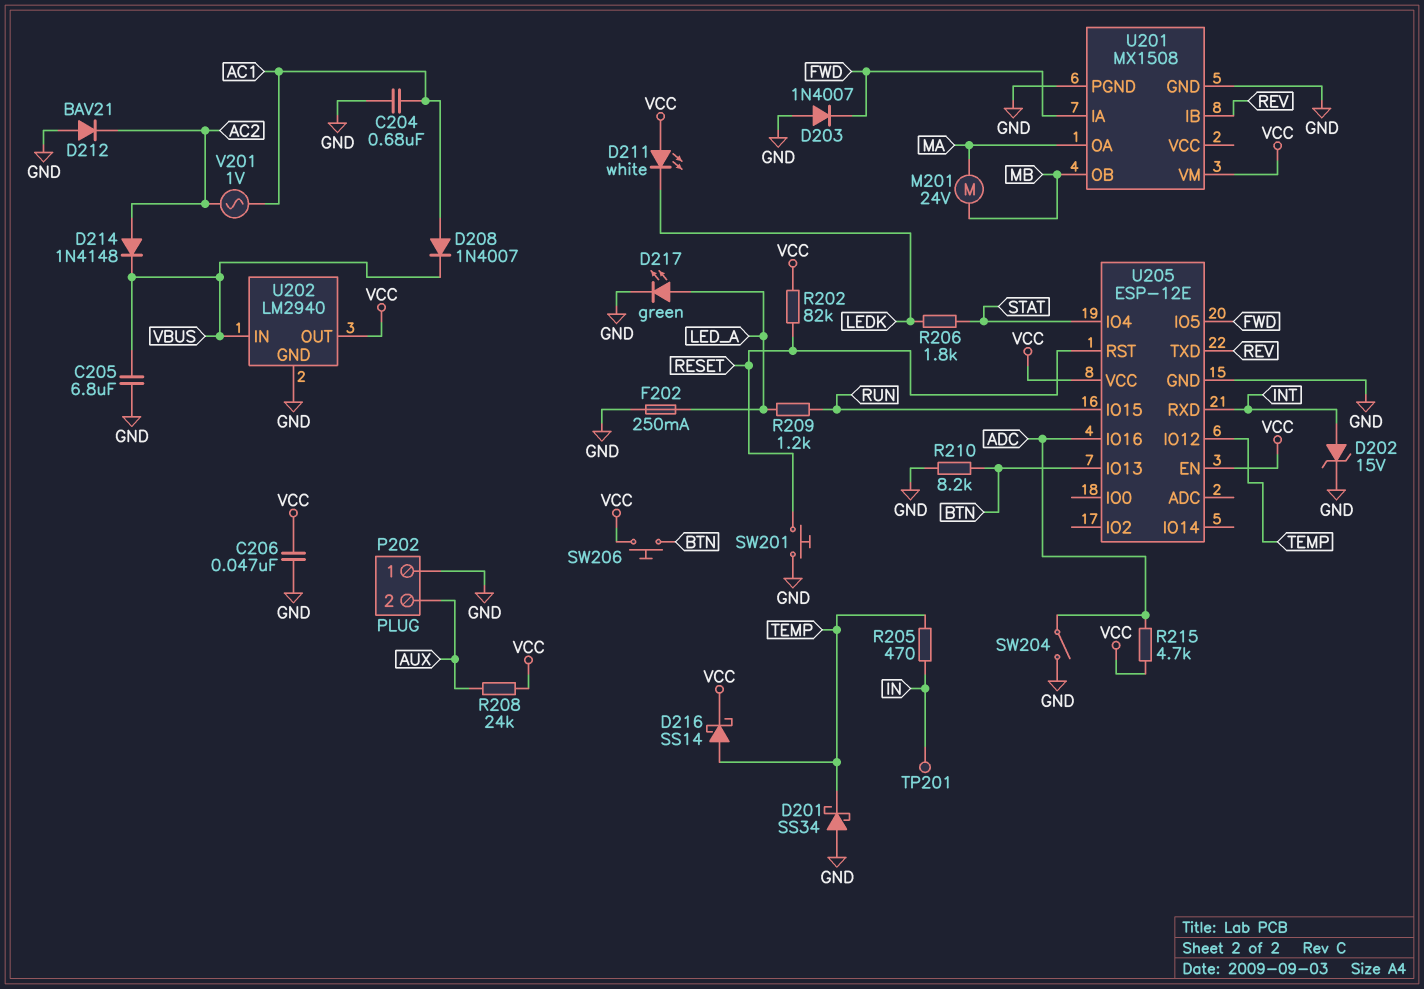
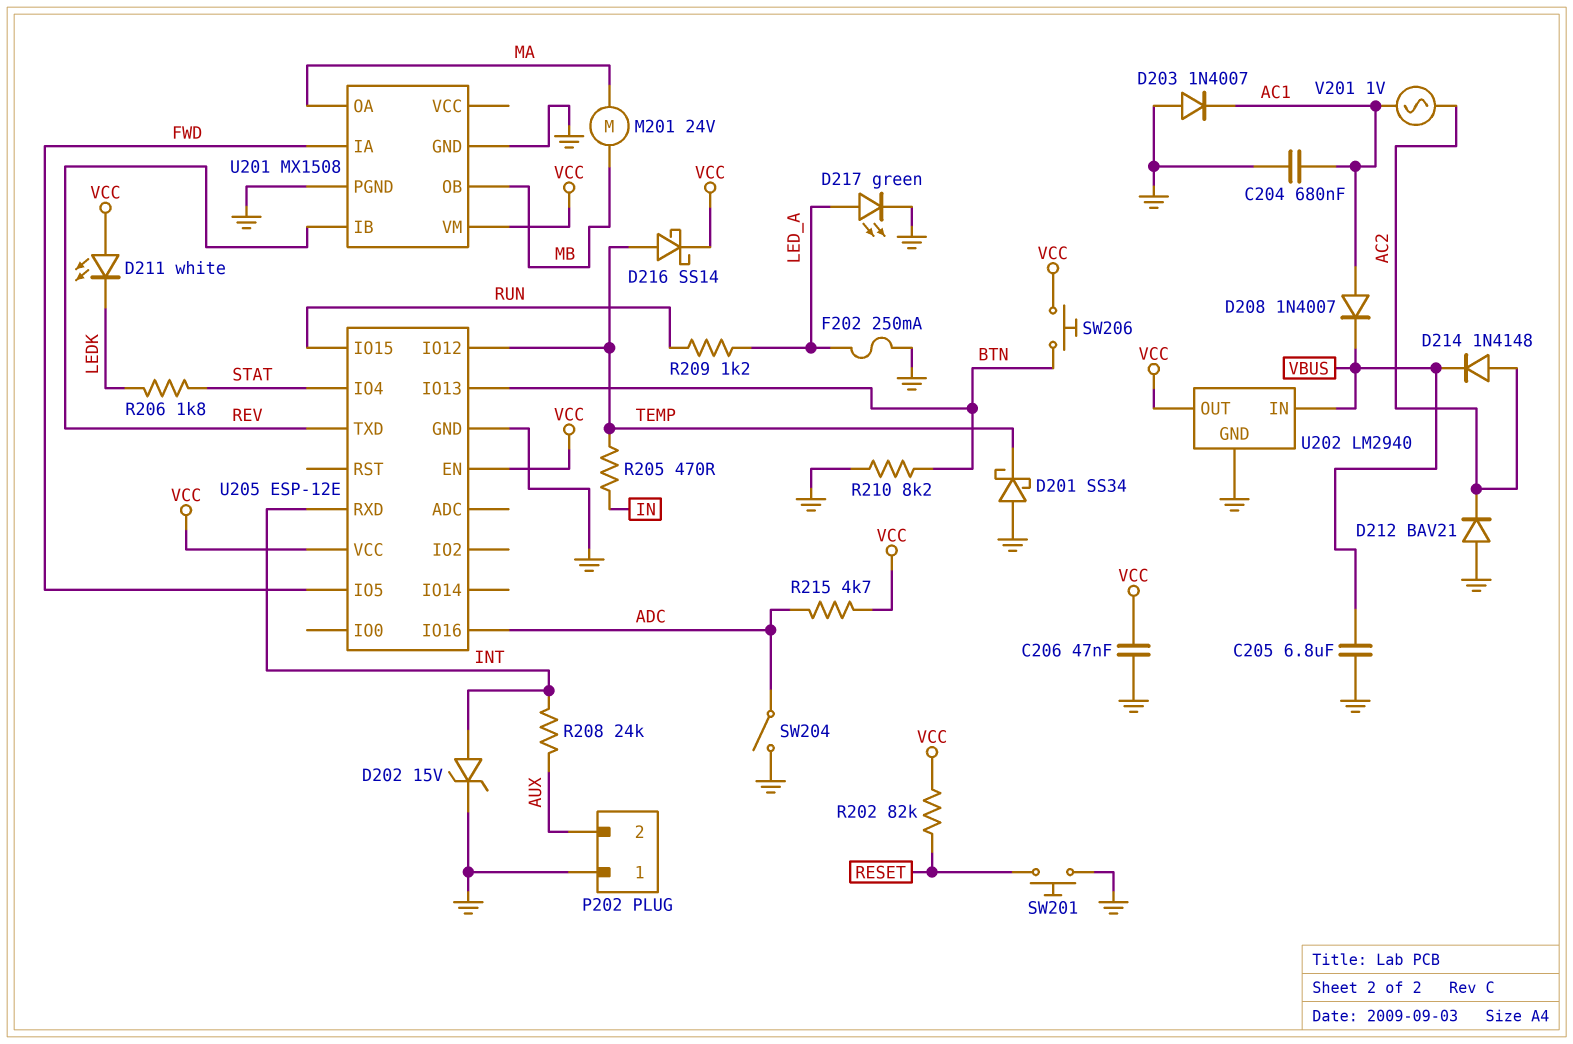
D203: diode 1N4007 (A GND, K FWD) -> diode 1N4007 (A GND, K AC1)
R208: 24k (AUX, VCC) -> 24k (AUX, INT)
TP201: test point (IN) -> none
U205 pin RST: RESET -> none

